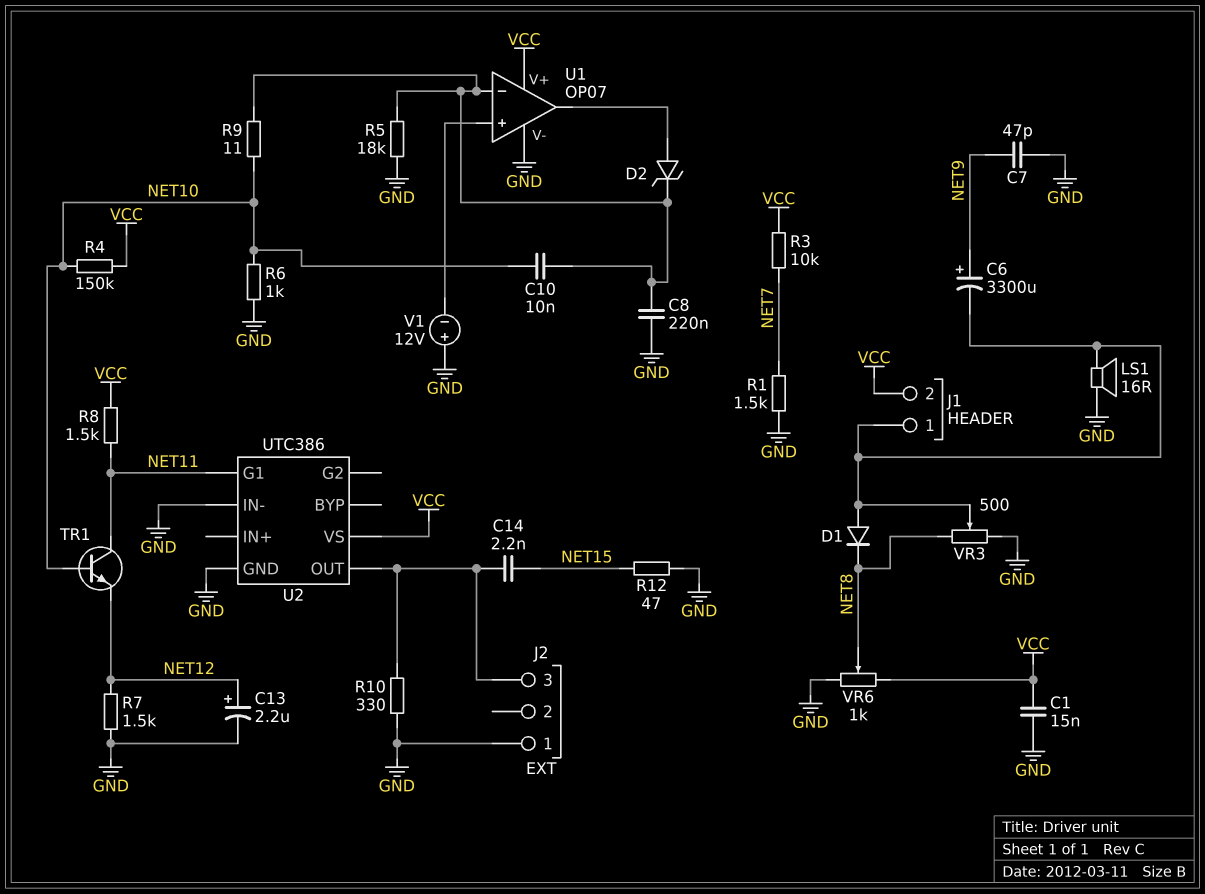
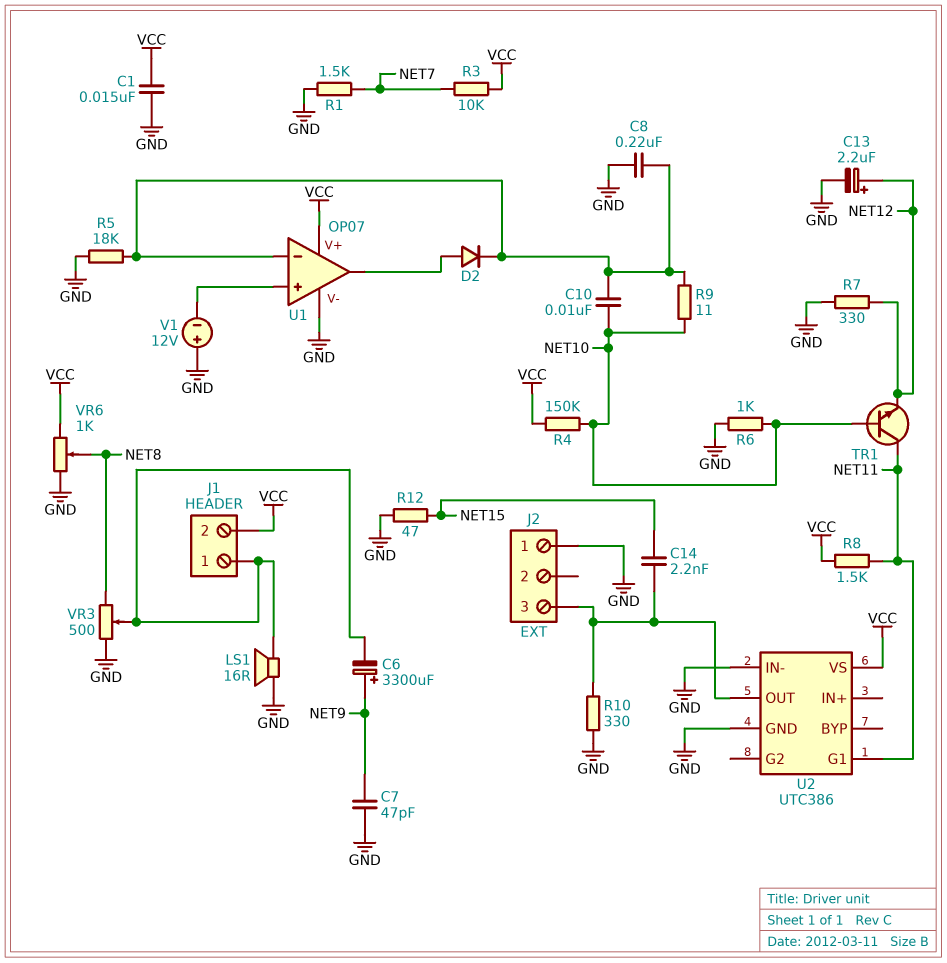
D1: diode (A J1/1, K NET8) -> none
D2: zener (A U1/out, K U1/in-) -> diode (A U1/out, K U1/in-)
R7: 1.5k (GND, NET12) -> 330 (GND, NET12)

